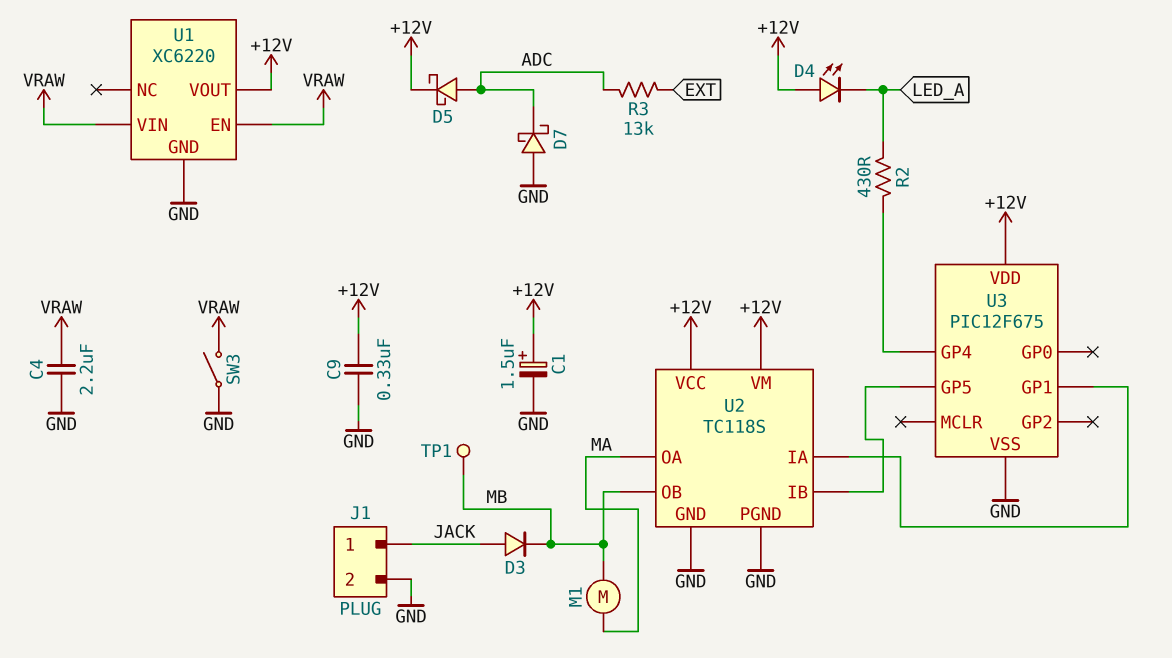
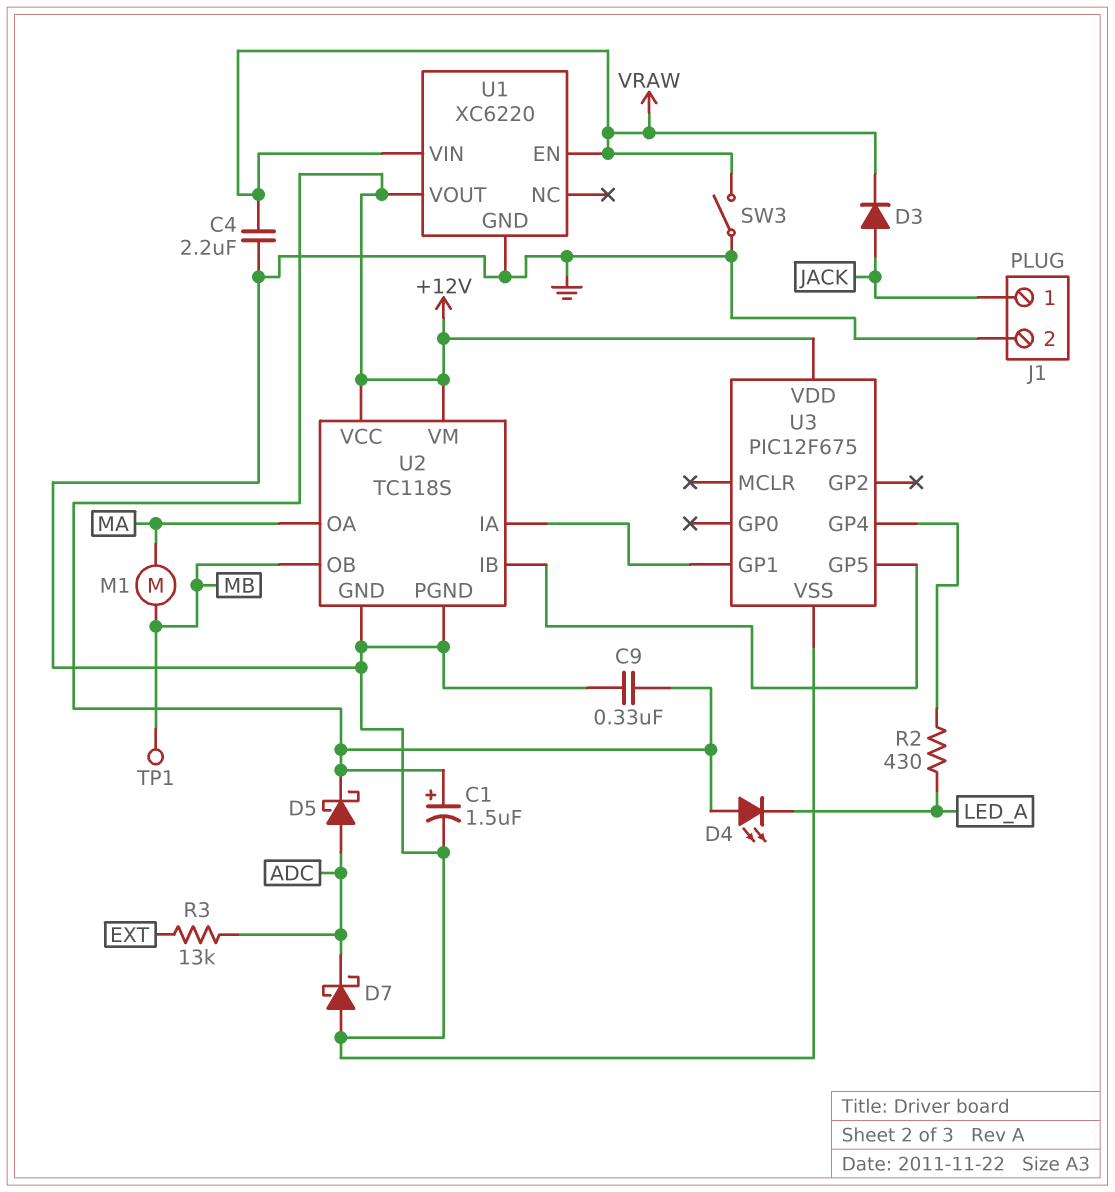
D3: diode (A JACK, K MB) -> diode (A JACK, K VRAW)

